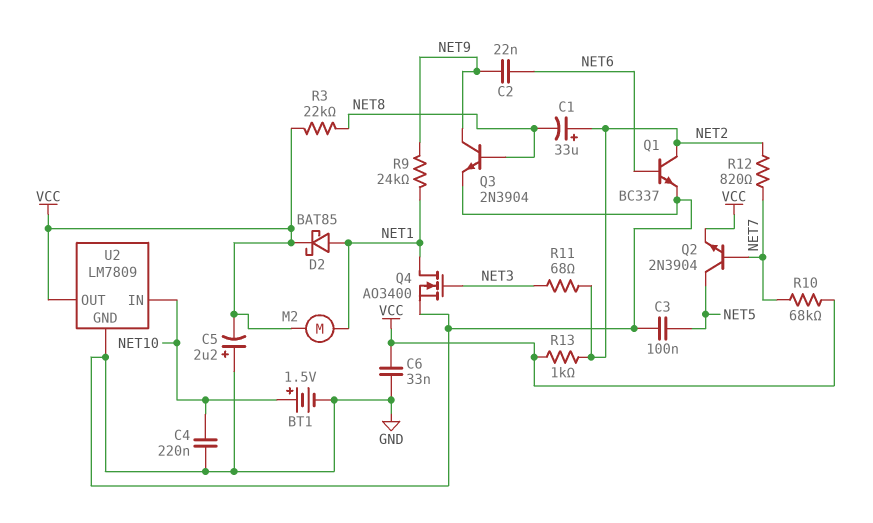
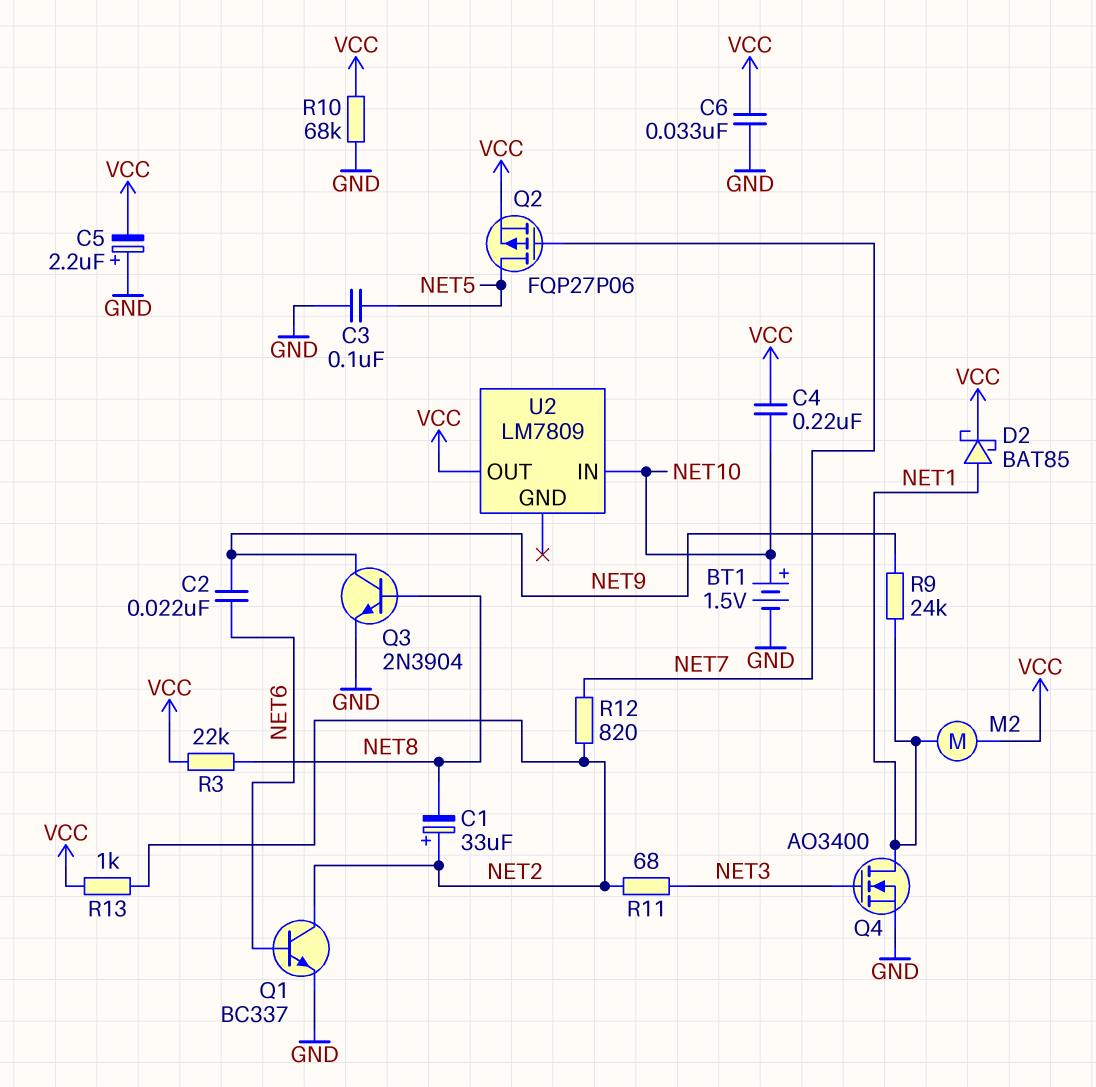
C4: 220nF (GND, NET10) -> 220nF (NET10, VCC)
Q2: NPN 2N3904 (B NET7, C NET5, E VCC) -> PMOS FQP27P06 (G NET7, D NET5, S VCC)
R10: 68k (NET7, VCC) -> 68k (GND, VCC)
U2 pin GND: GND -> none

